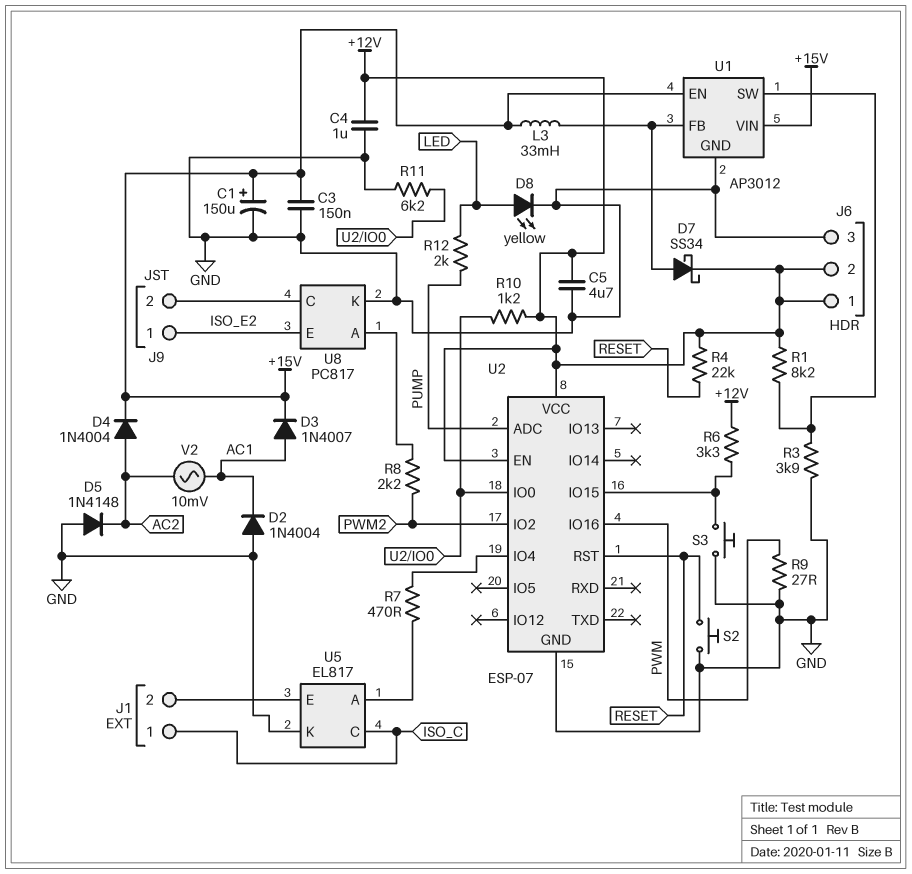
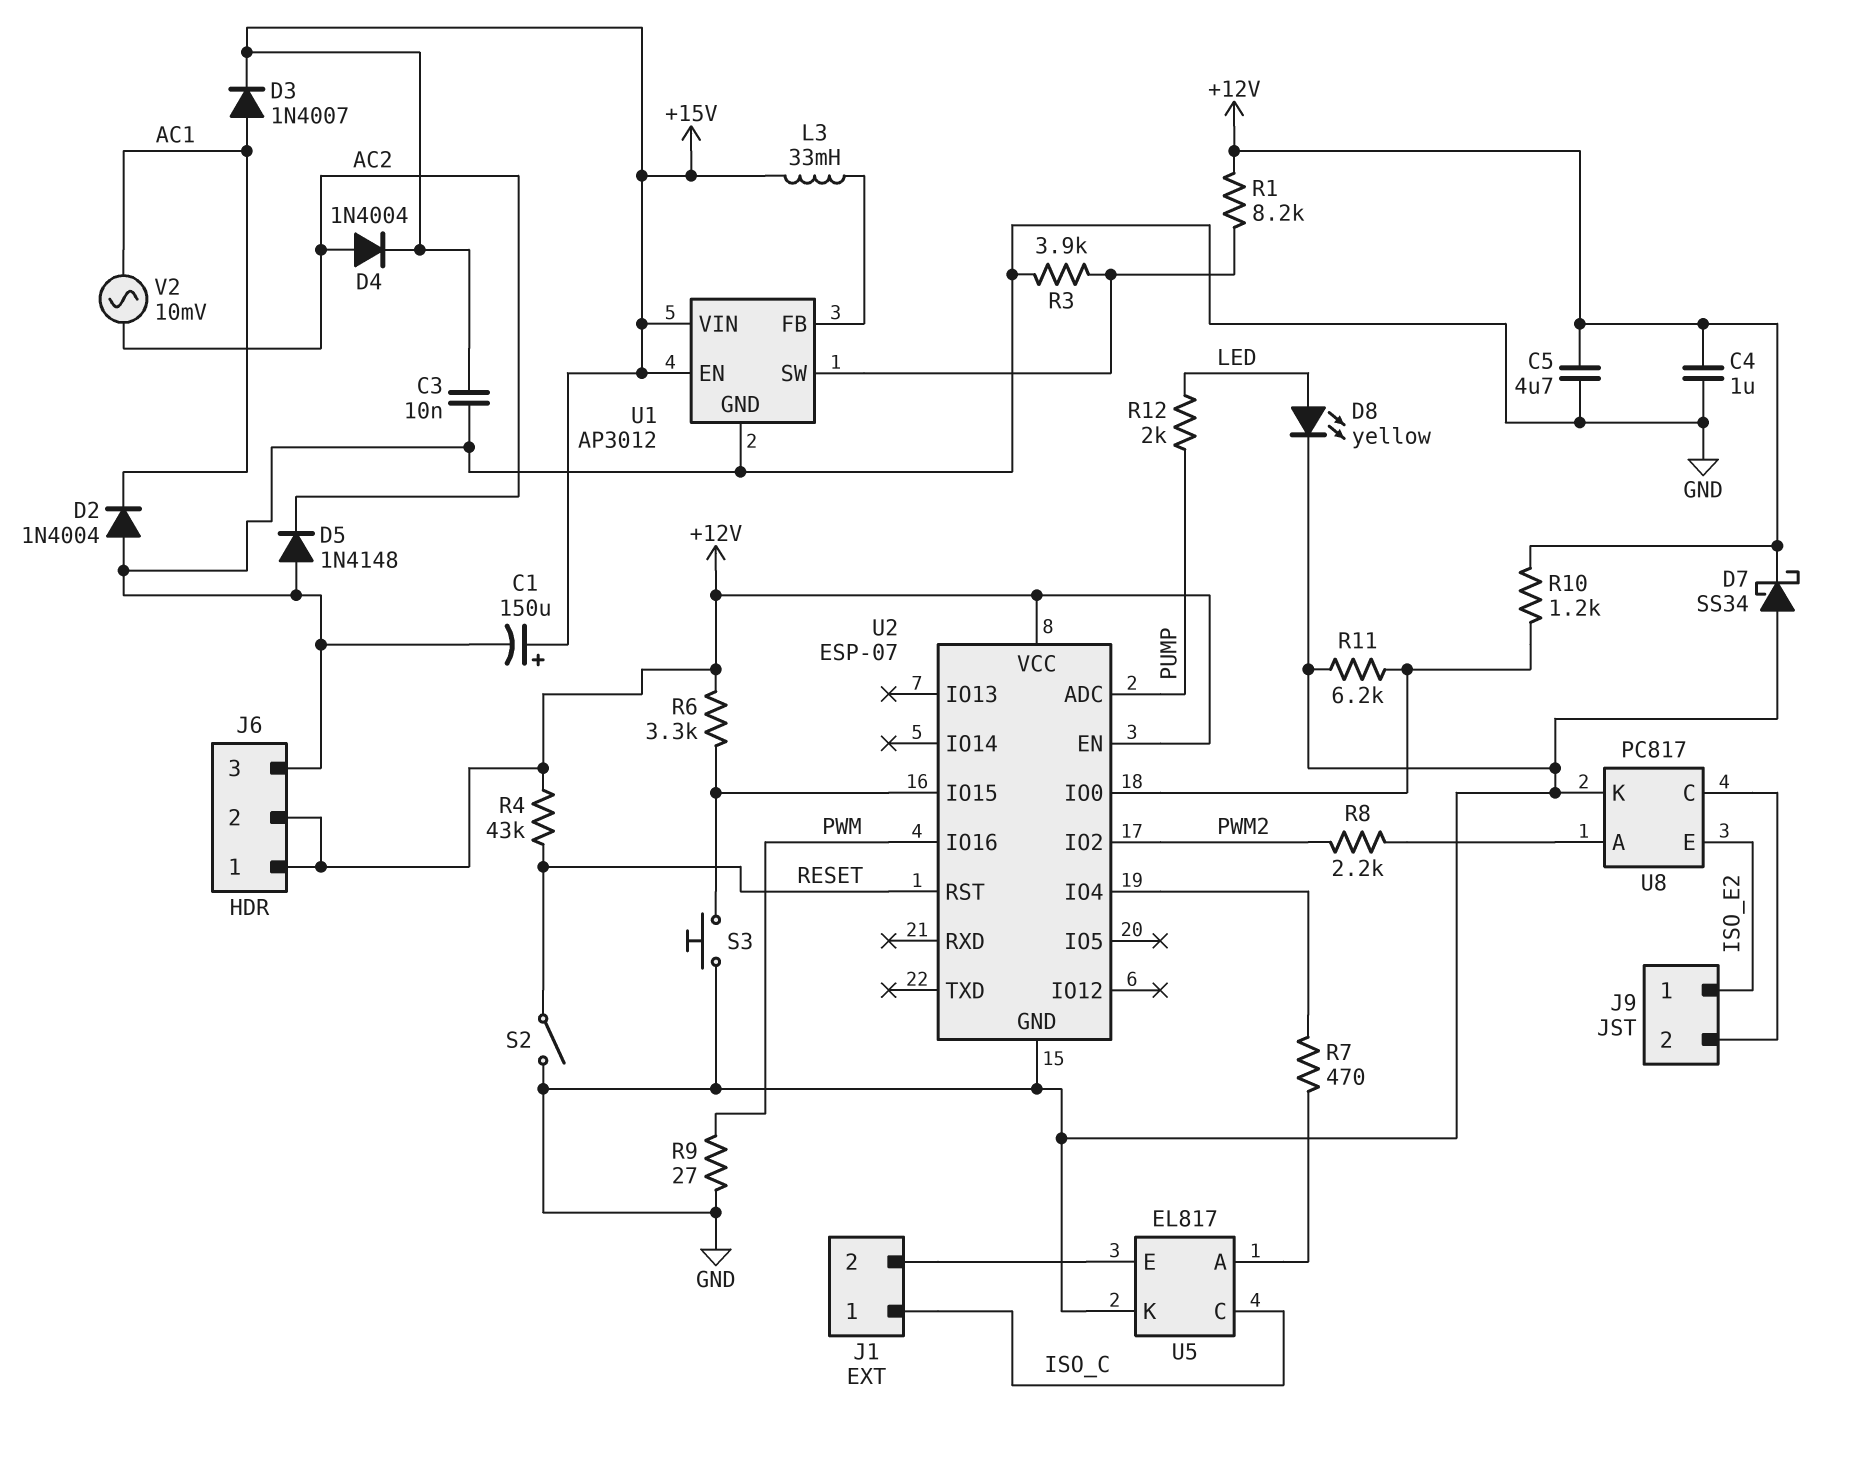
C3: 150nF (+15V, GND) -> 10nF (+15V, GND)
D7: schottky SS34 (A U1/FB, K +12V) -> schottky SS34 (A GND, K +12V)
R4: 22k (+12V, RESET) -> 43k (+12V, RESET)
S2: button (GND, RESET) -> switch (GND, RESET)

